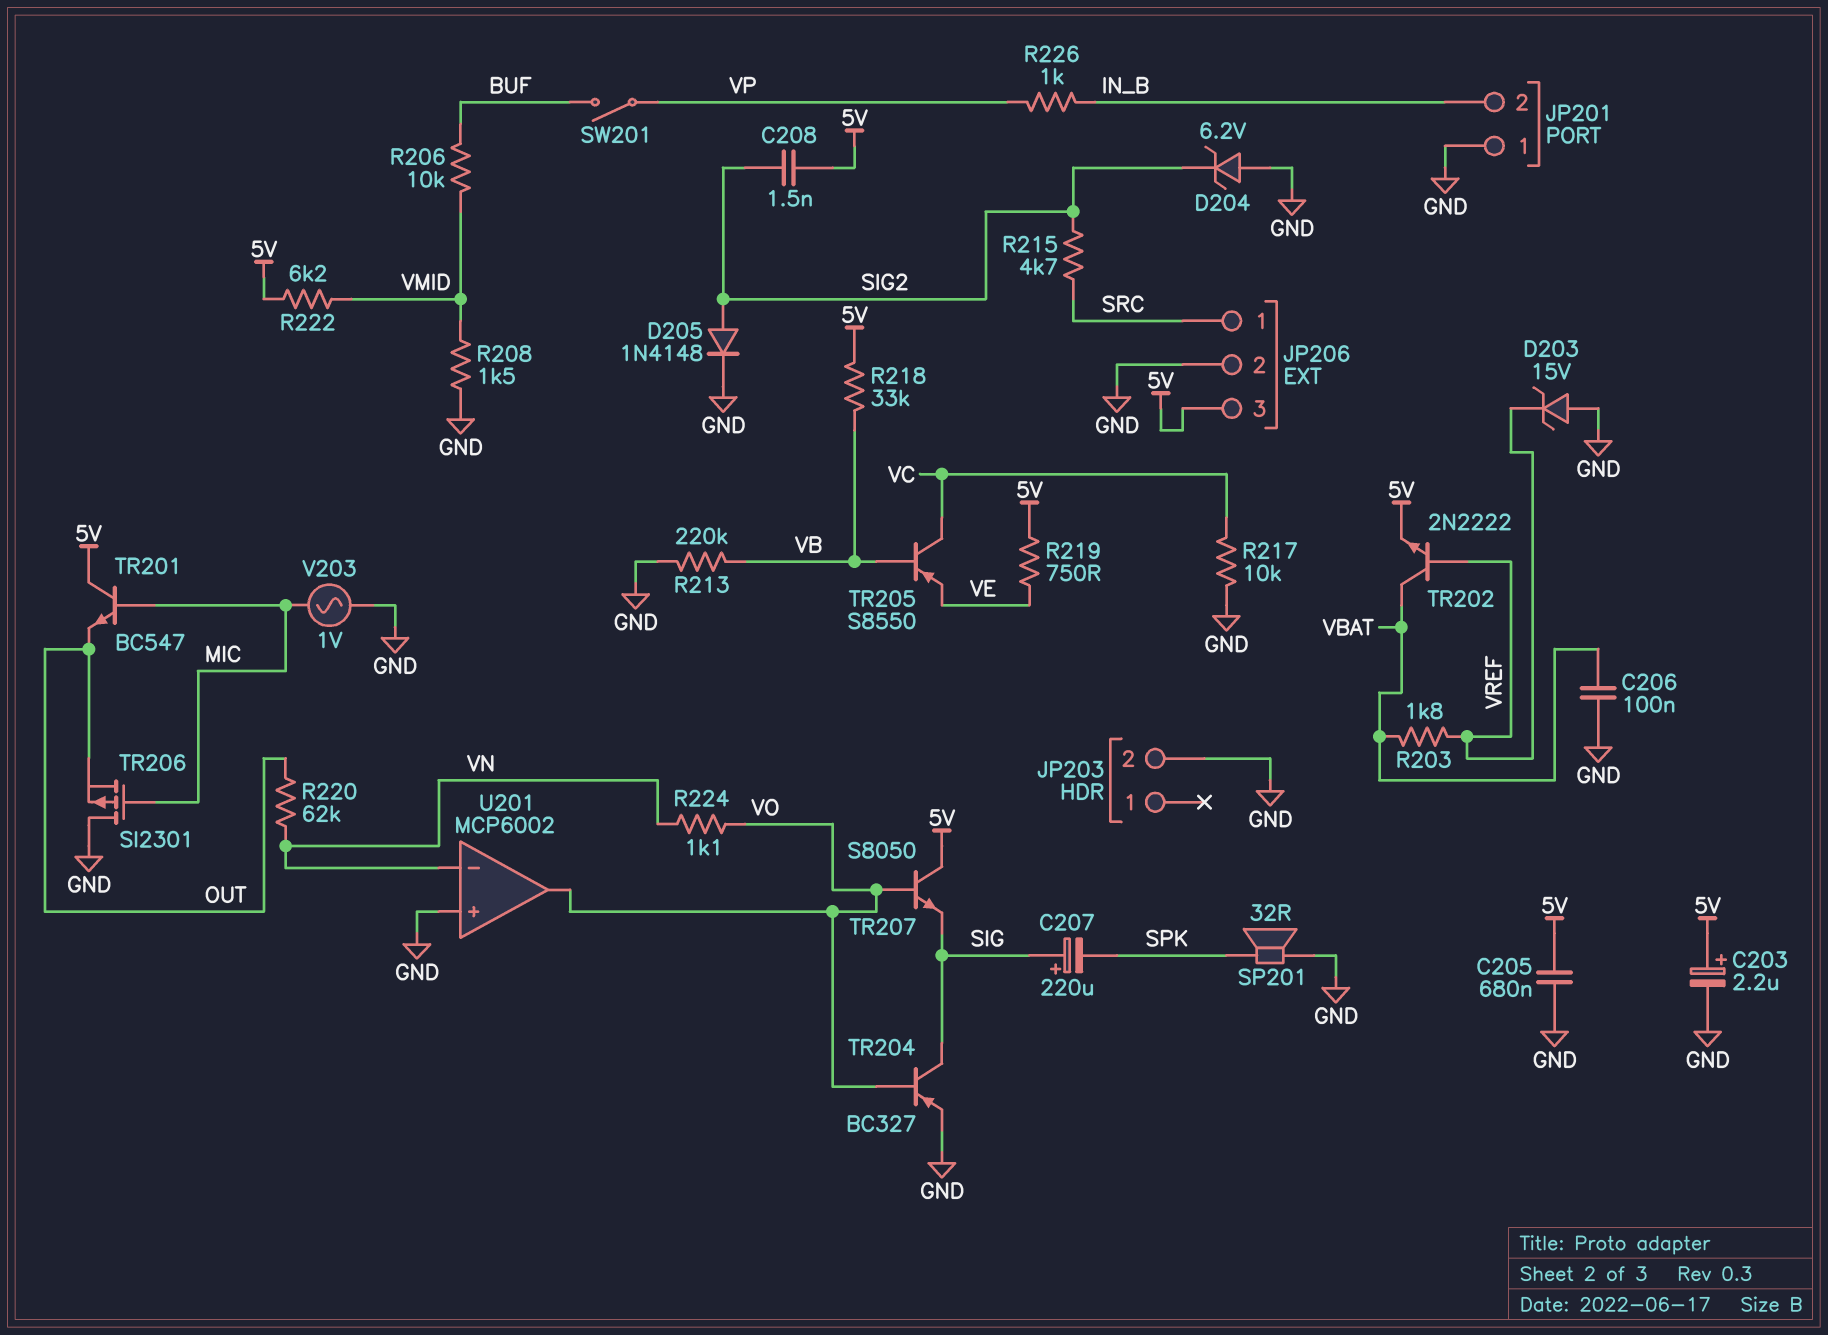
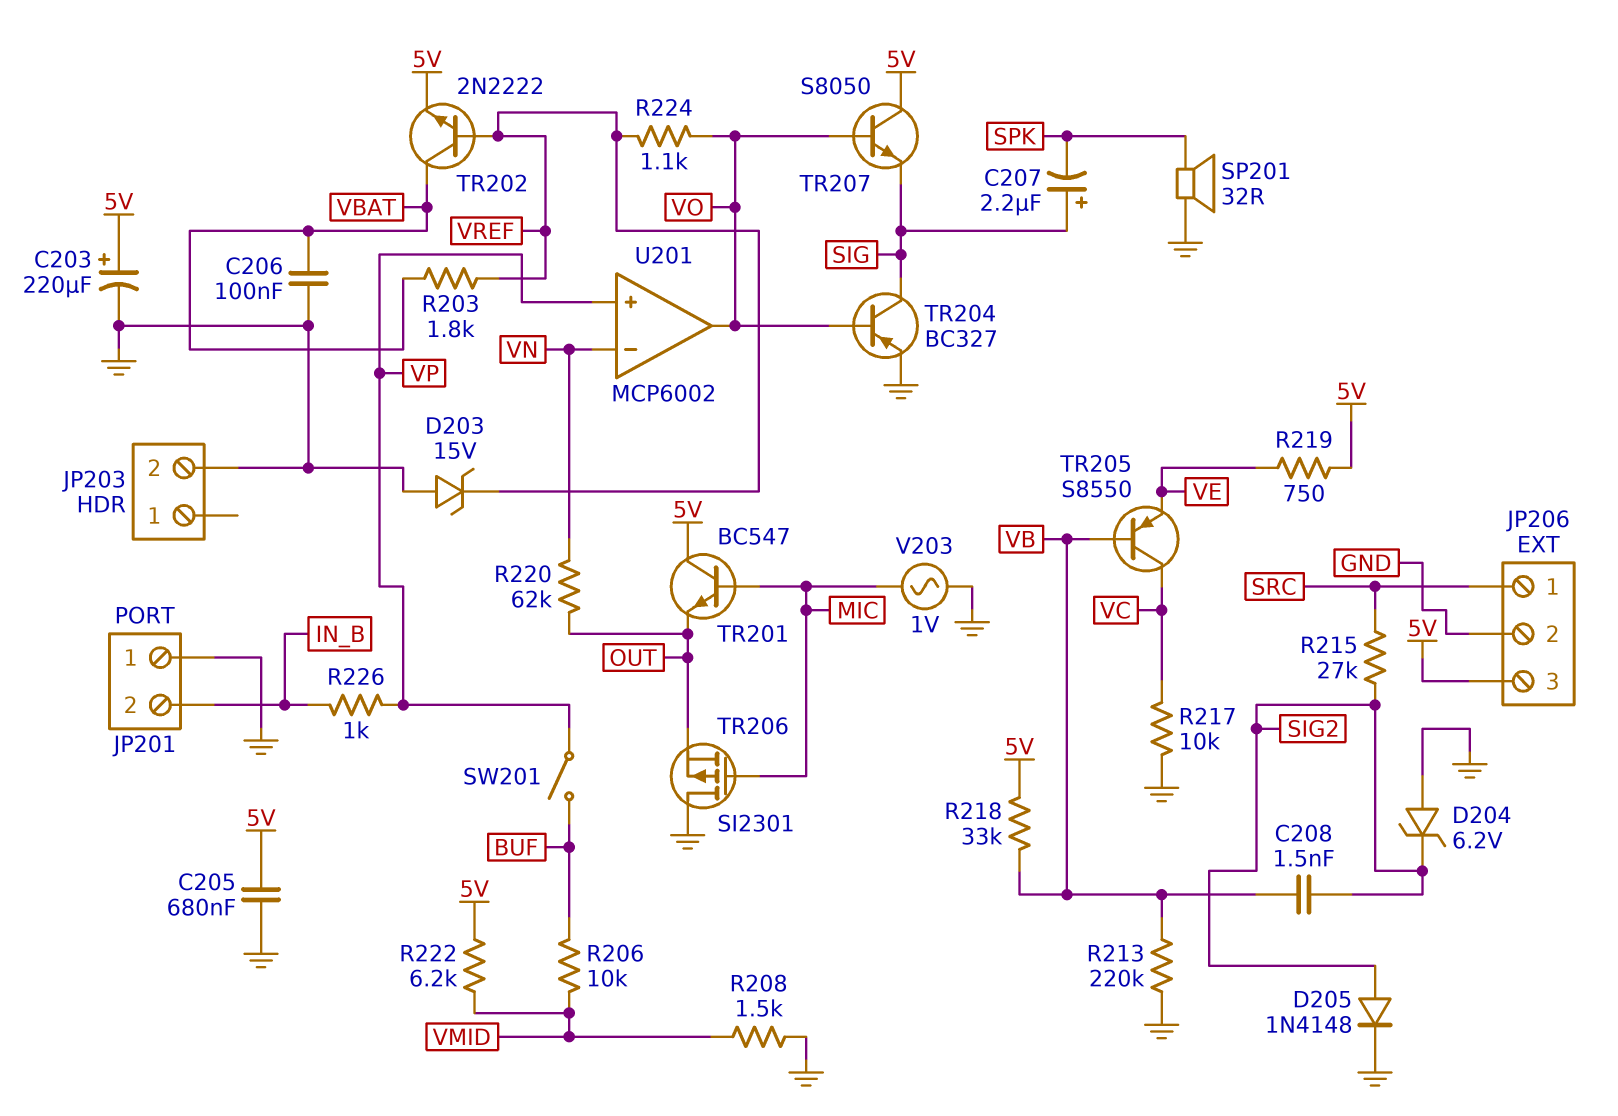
C203: 2.2uF (plus 5V, minus GND) -> 220uF (plus 5V, minus GND)
C207: 220uF (plus SIG, minus SPK) -> 2.2uF (plus SIG, minus SPK)
C208: 1.5nF (5V, SIG2) -> 1.5nF (SIG2, VB)
R215: 4.7k (SIG2, SRC) -> 27k (SIG2, SRC)
R224: 1.1k (VN, VO) -> 1.1k (VO, VREF)
U201 pin in+: GND -> VP

